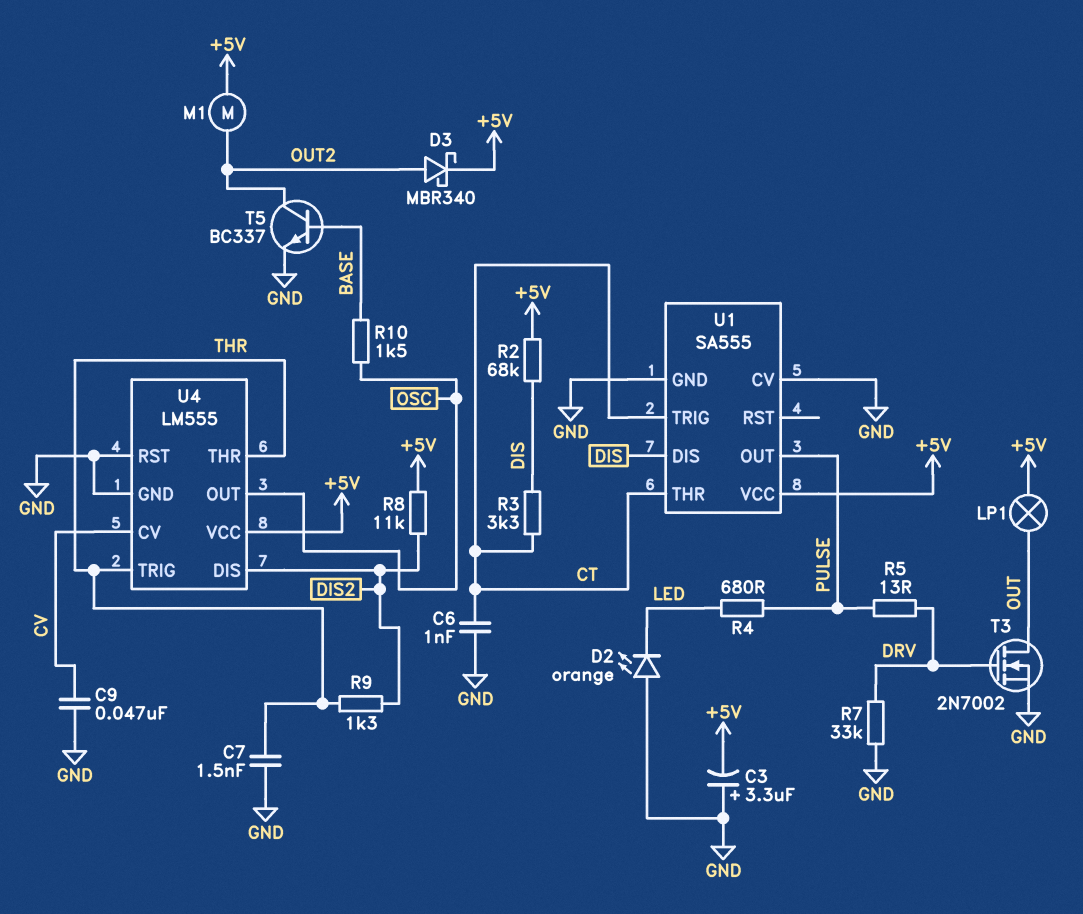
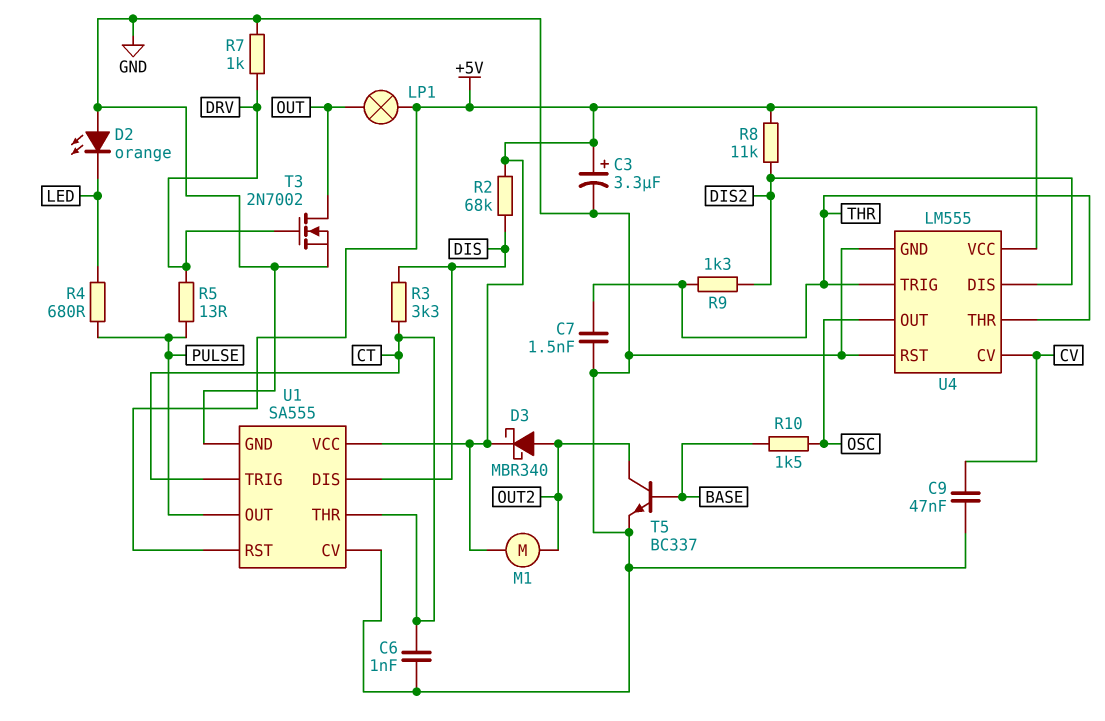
C3: 3.3uF (plus GND, minus +5V) -> 3.3uF (plus +5V, minus GND)
R7: 33k (DRV, GND) -> 1k (DRV, GND)
U1 pin RST: none -> +5V

